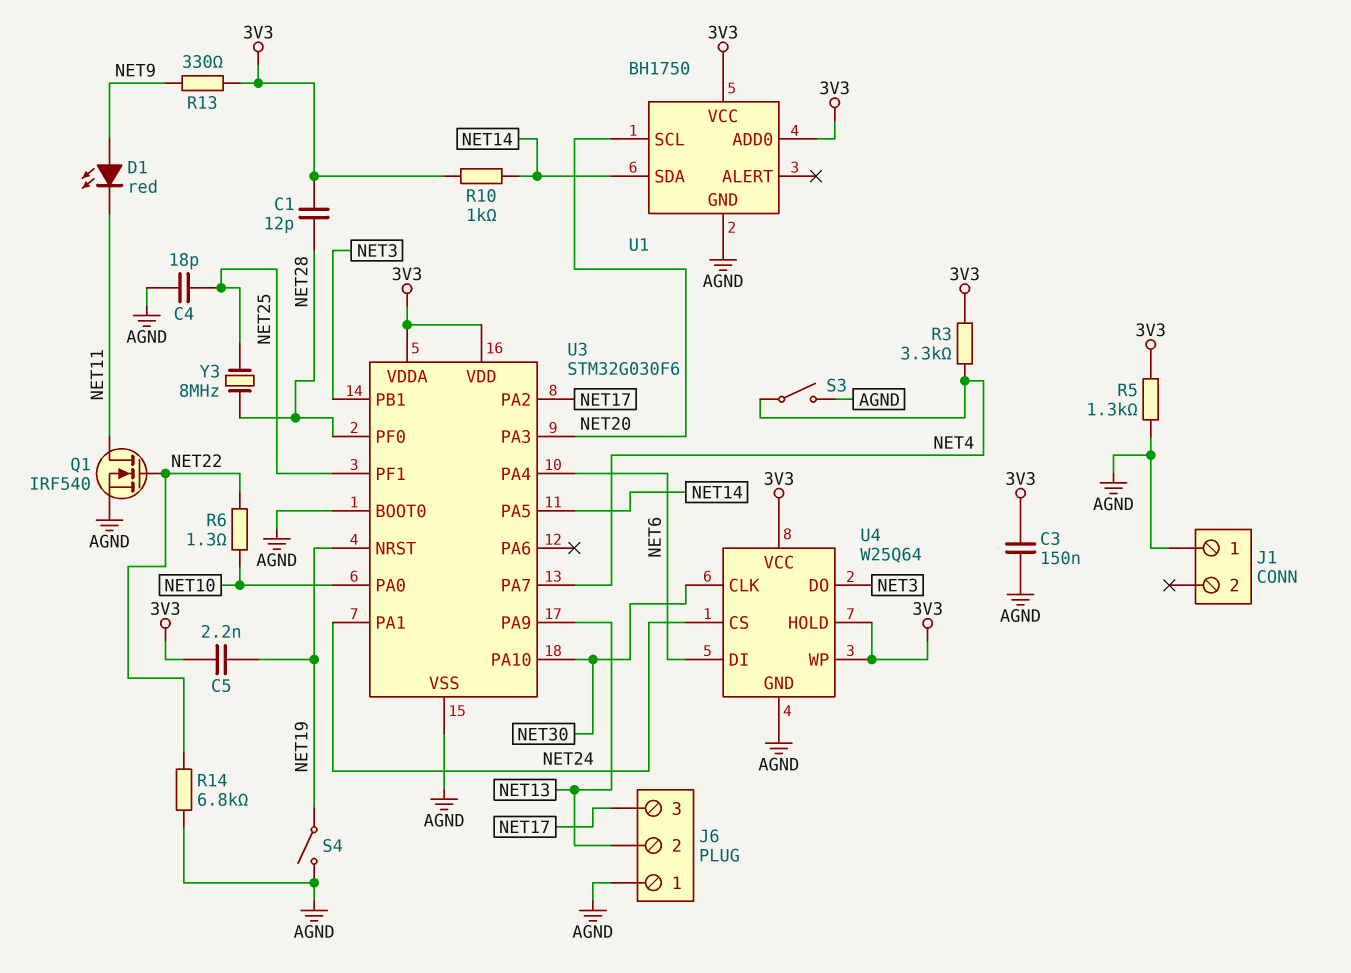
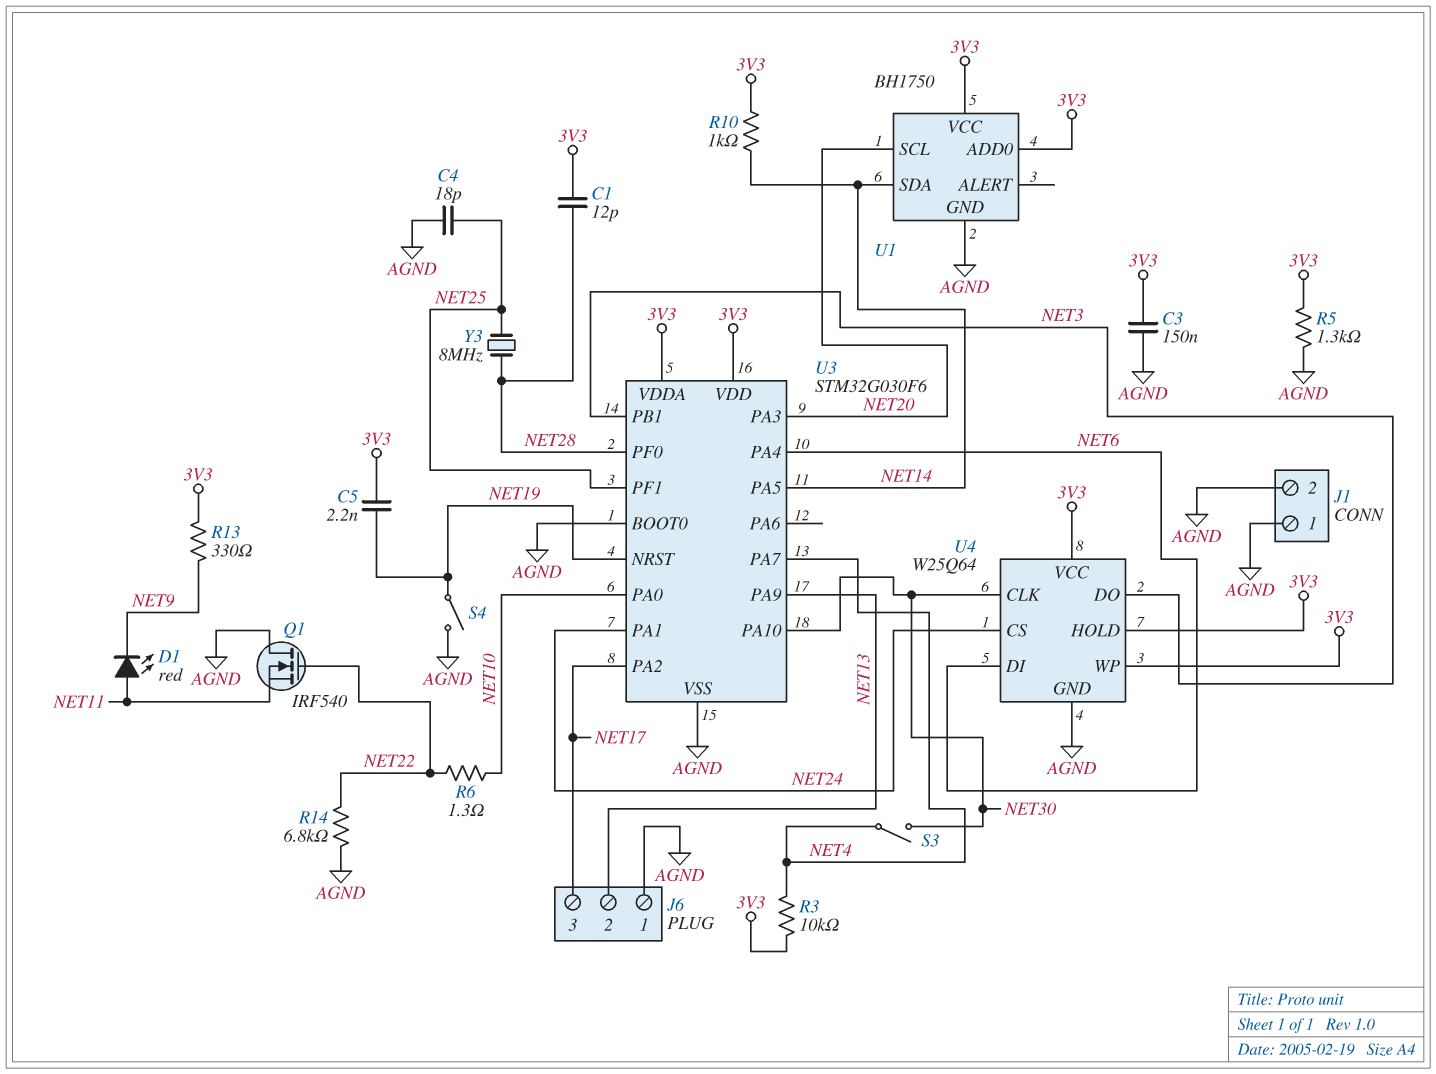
D1: LED red (A NET9, K NET11) -> LED red (A NET11, K NET9)
J1 pin 2: none -> AGND
Q1: NMOS IRF540 (G NET22, D NET11, S AGND) -> NMOS IRF540 (G NET22, D AGND, S NET11)
R3: 3.3k (3V3, NET4) -> 10k (3V3, NET4)
S3: switch (AGND, NET4) -> switch (NET4, NET30)

